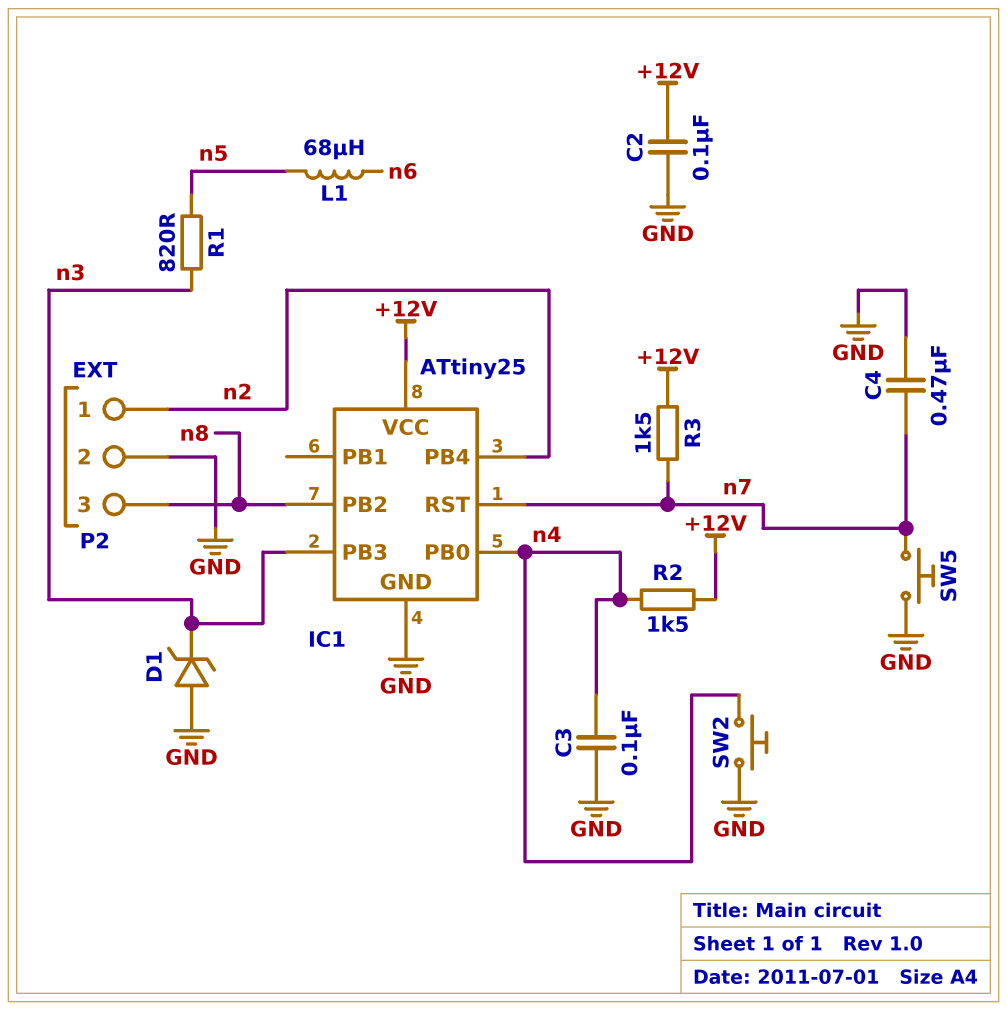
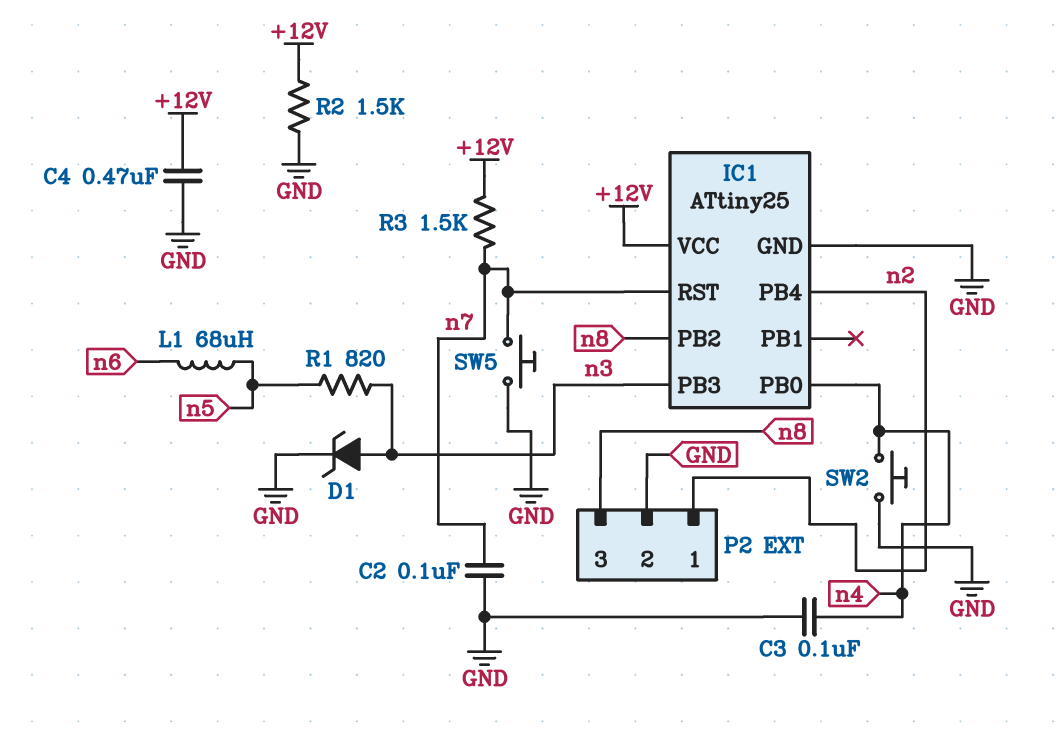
C2: 100nF (+12V, GND) -> 100nF (GND, n7)
C4: 470nF (GND, n7) -> 470nF (+12V, GND)
D1: zener (A GND, K n3) -> zener (A n3, K GND)
R2: 1.5k (+12V, n4) -> 1.5k (+12V, GND)

